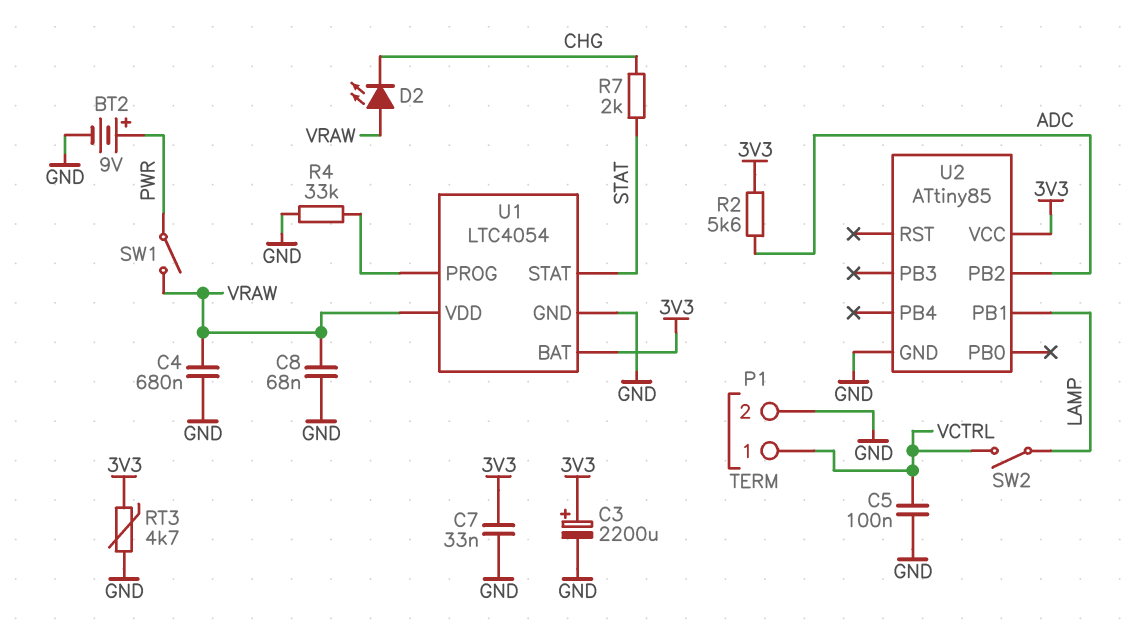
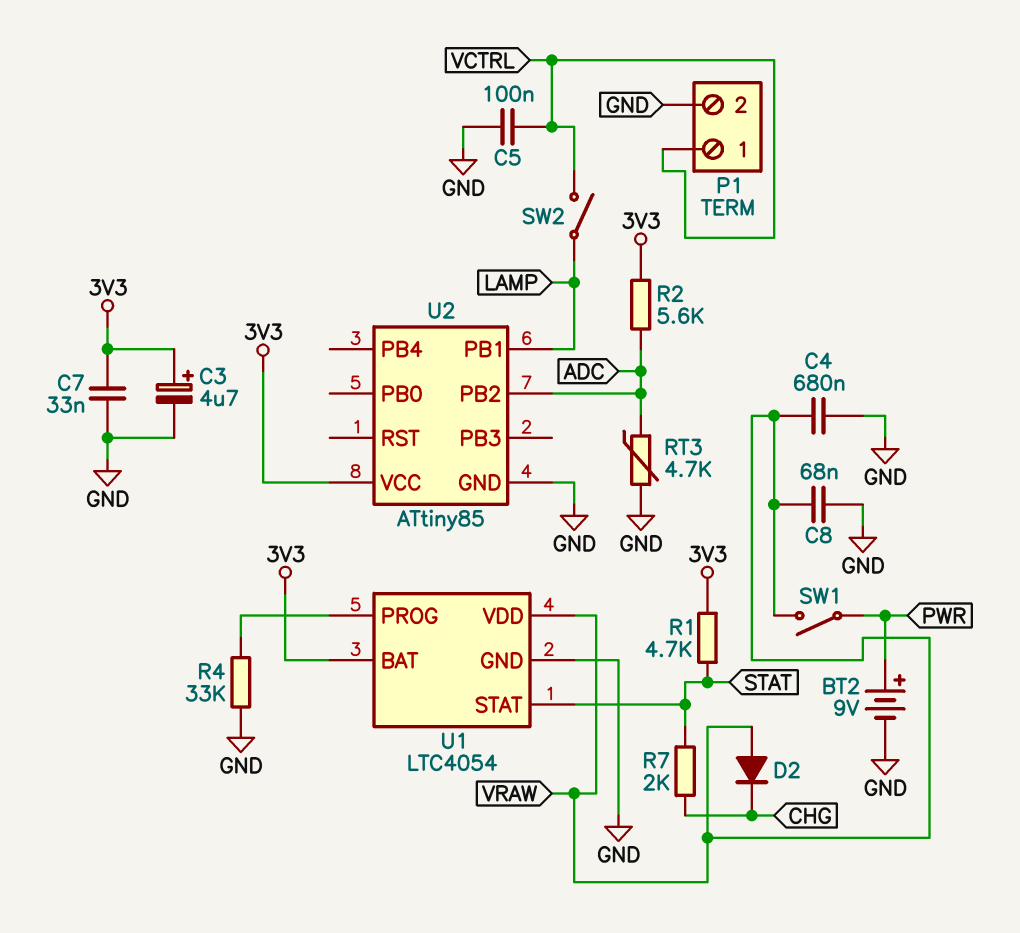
C3: 2200uF (plus 3V3, minus GND) -> 4.7uF (plus 3V3, minus GND)
D2: LED (A VRAW, K CHG) -> diode (A VRAW, K CHG)
R1: none -> 4.7k (3V3, STAT)
RT3: 4.7k (3V3, GND) -> 4.7k (ADC, GND)

